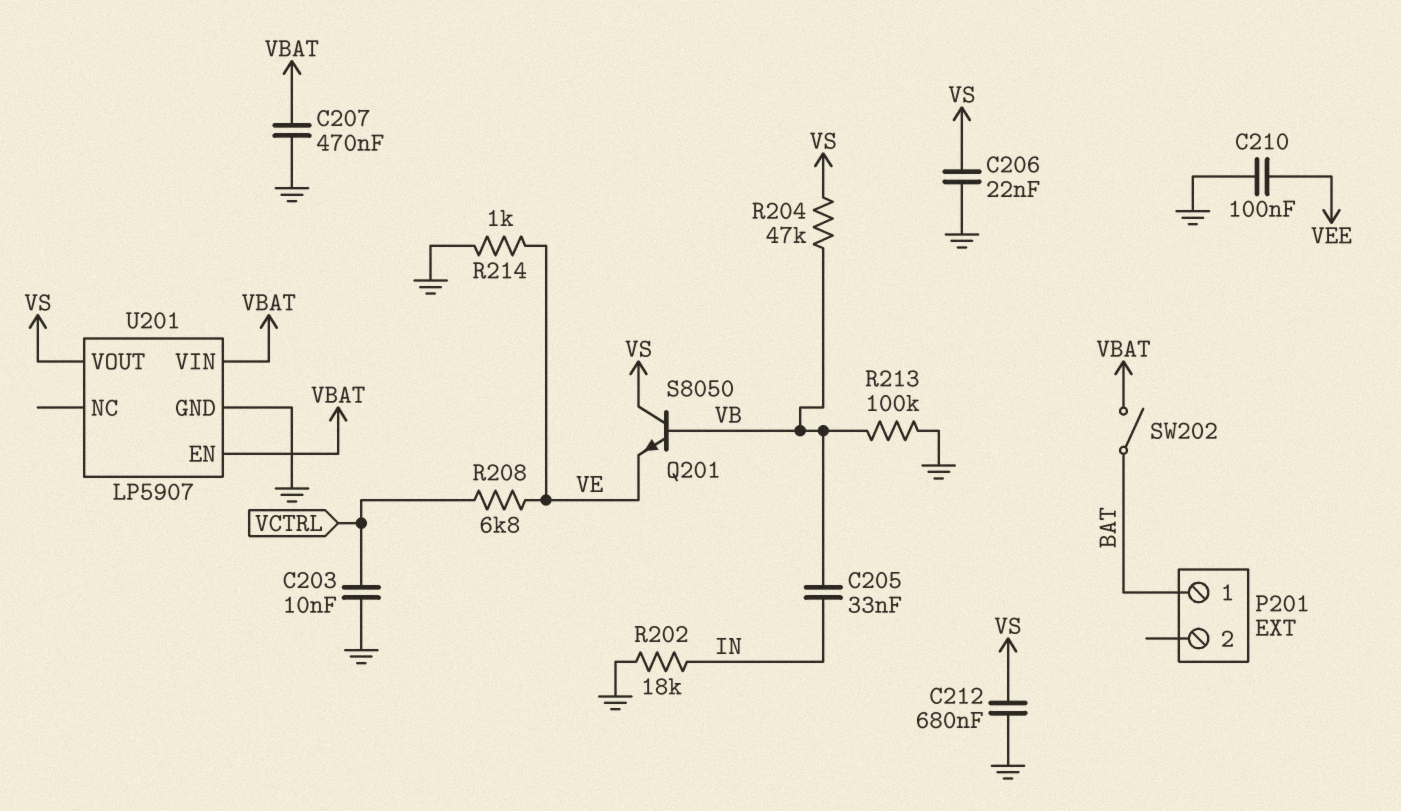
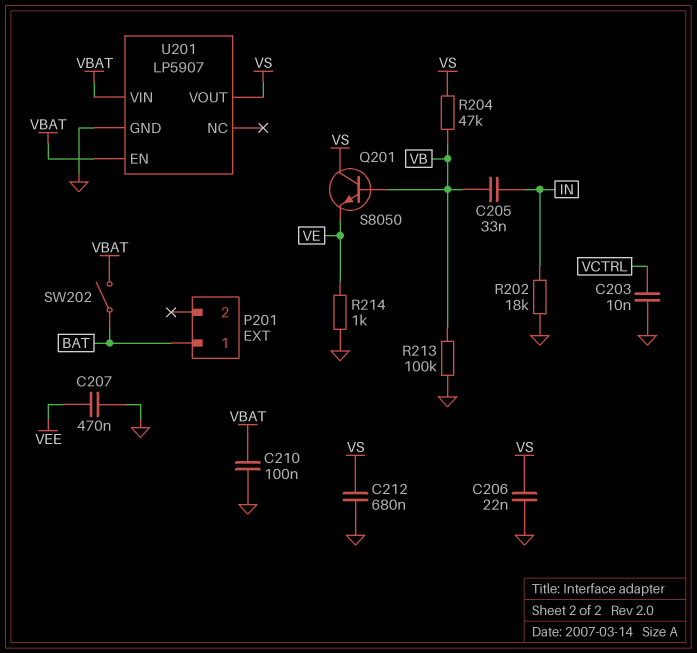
C207: 470nF (GND, VBAT) -> 470nF (GND, VEE)
C210: 100nF (GND, VEE) -> 100nF (GND, VBAT)
R208: 6.8k (VCTRL, VE) -> none

